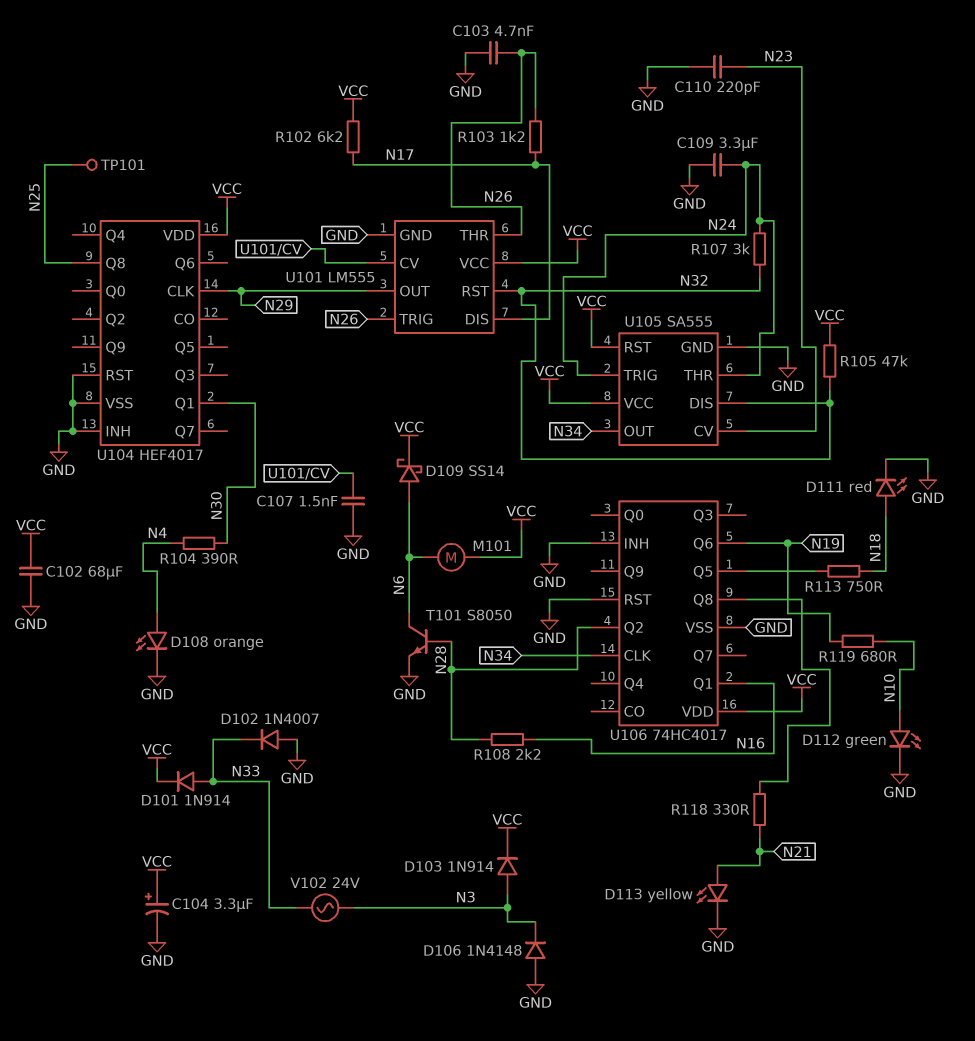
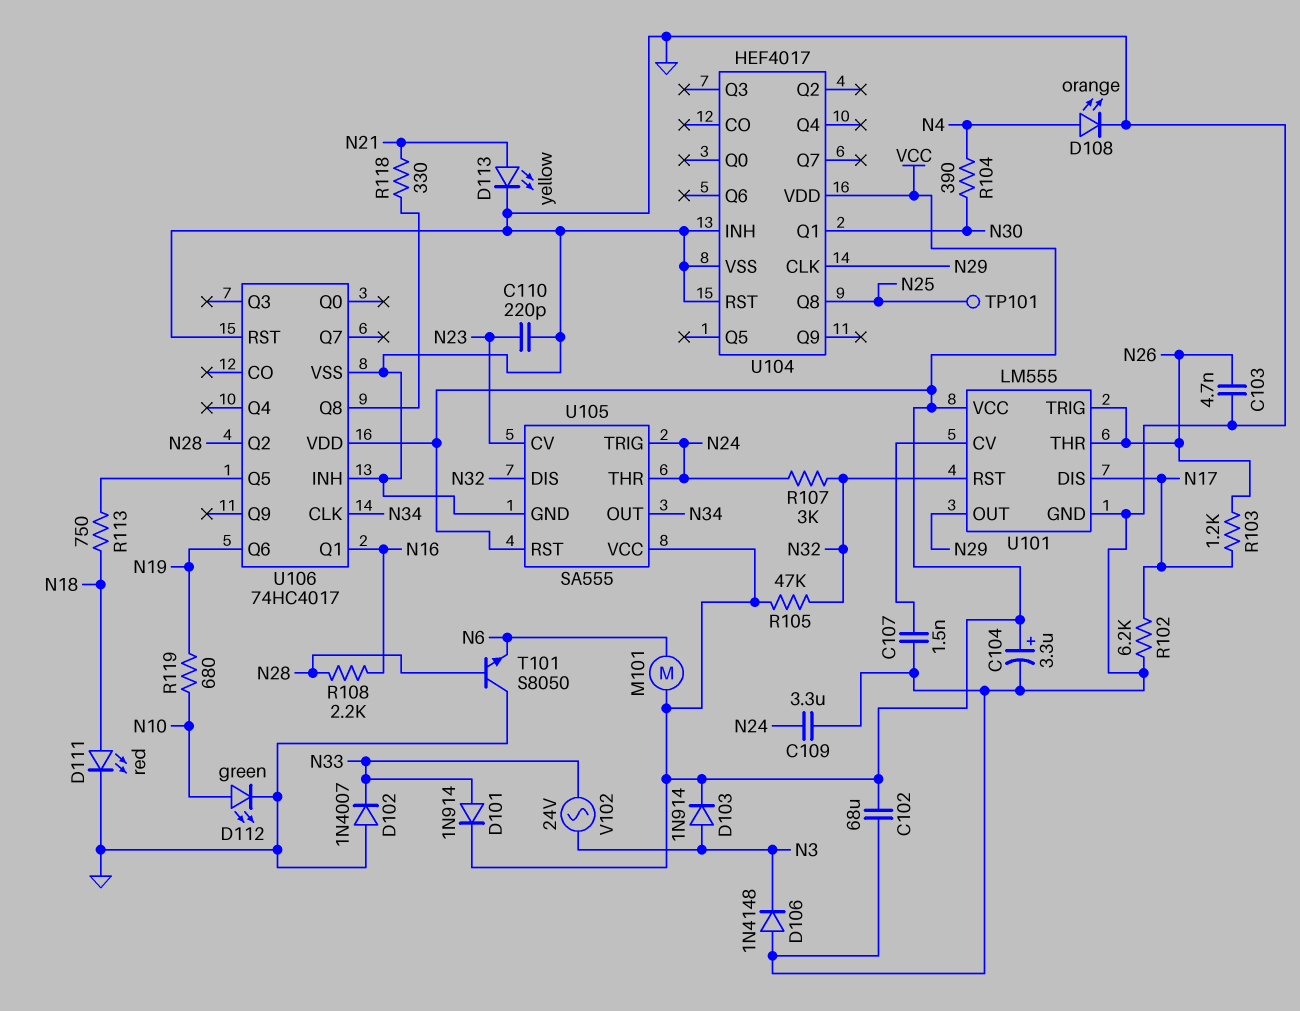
D109: schottky SS14 (A N6, K VCC) -> none
R102: 6.2k (N17, VCC) -> 6.2k (GND, N17)
T101: NPN S8050 (B N28, C N6, E GND) -> NPN S8050 (B N28, C GND, E N6)

